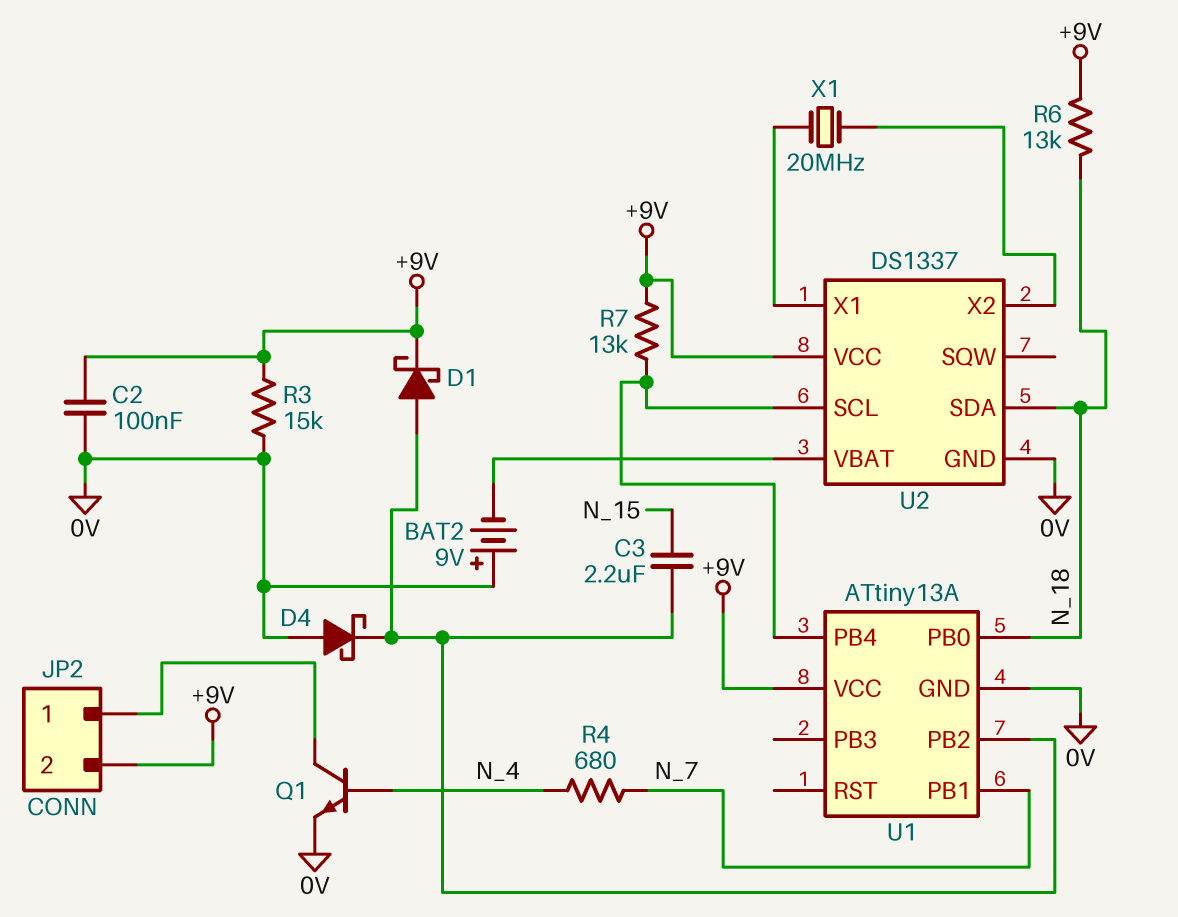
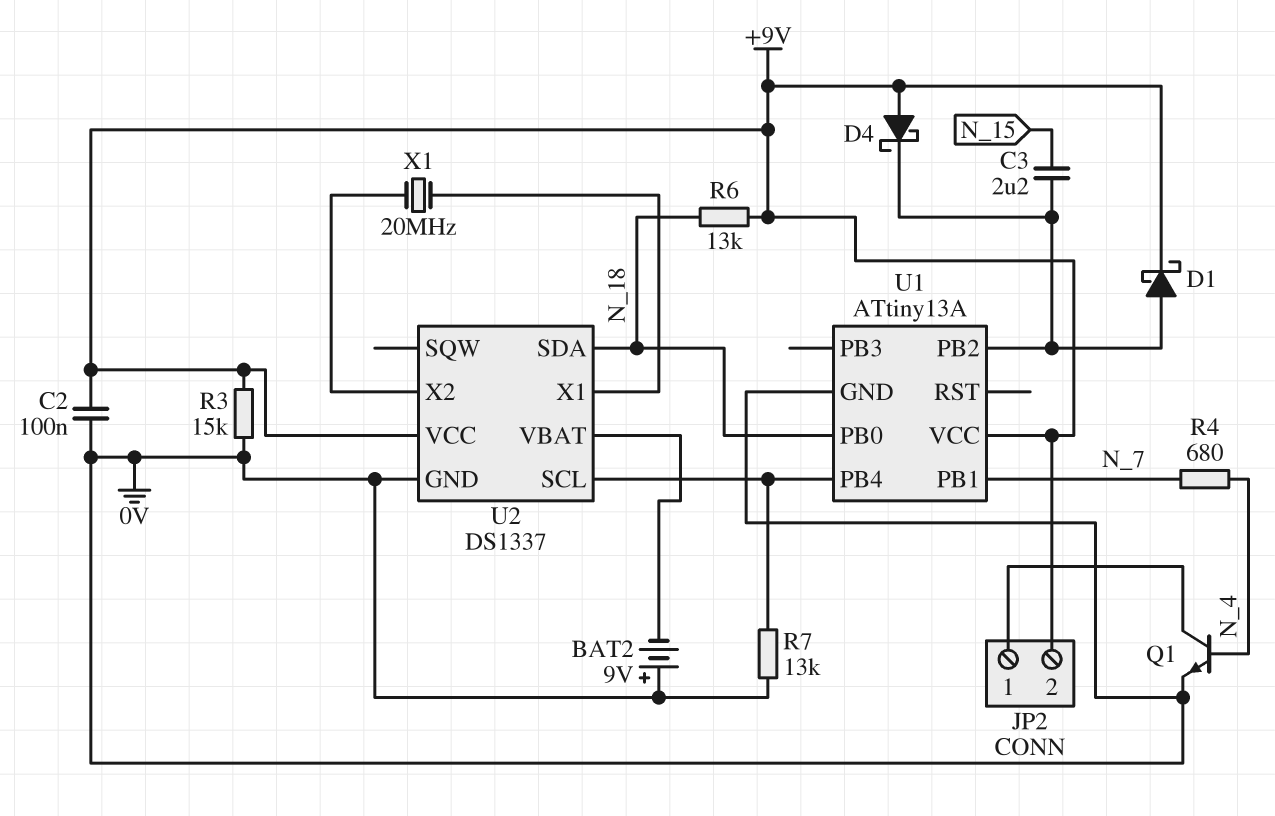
D4: schottky (A 0V, K U1/PB2) -> schottky (A +9V, K U1/PB2)
R7: 13k (+9V, U1/PB4) -> 13k (0V, U1/PB4)

